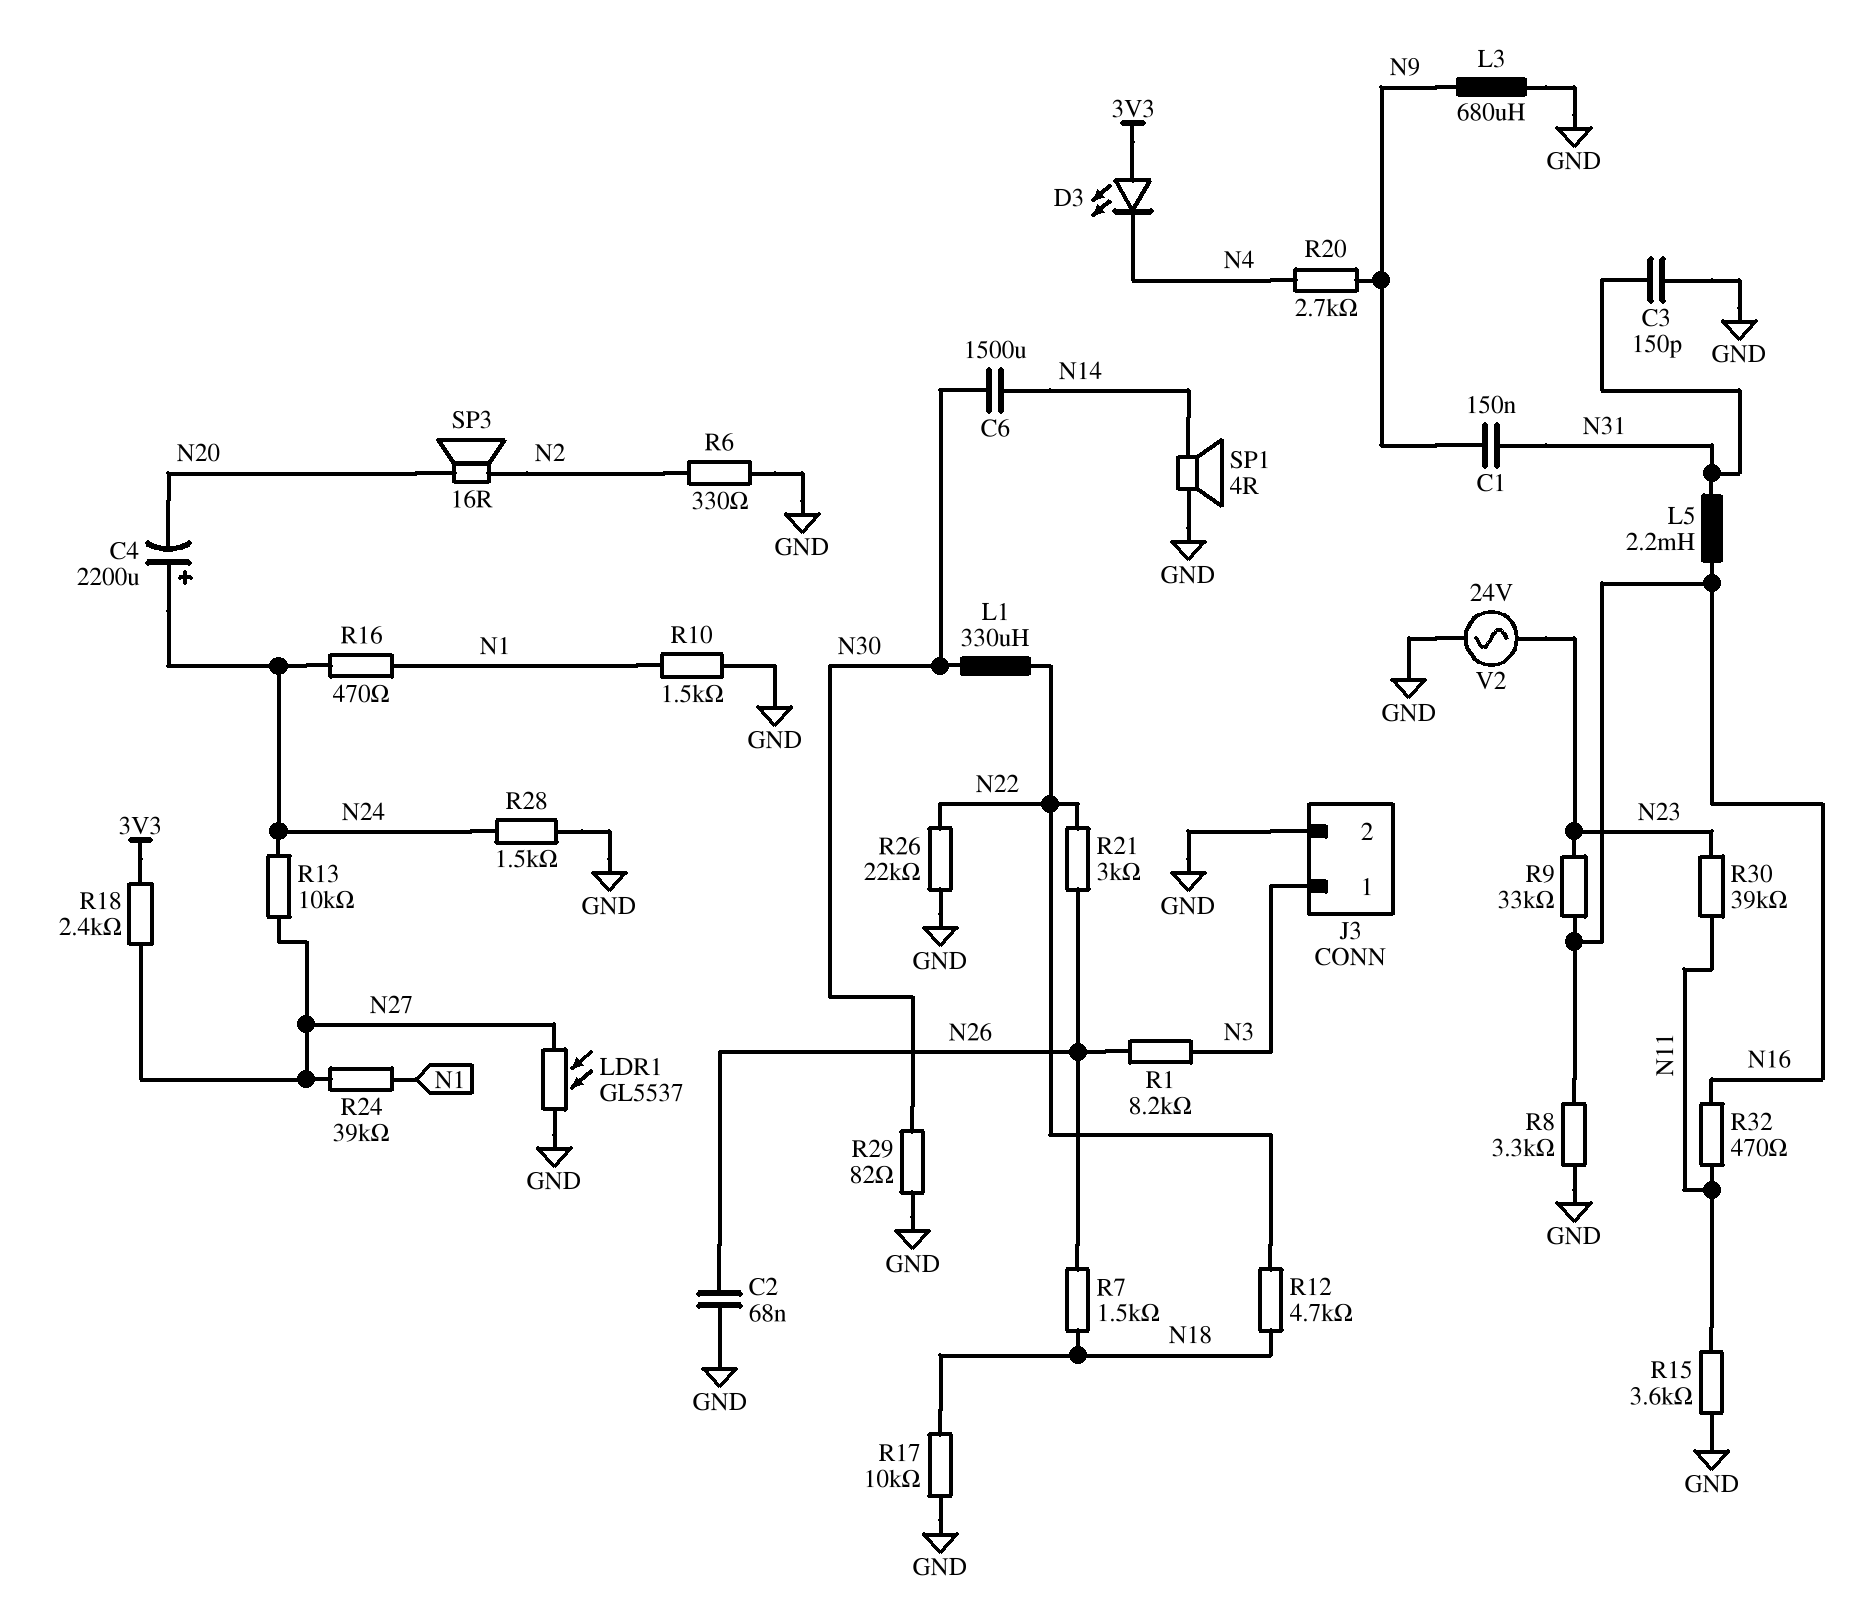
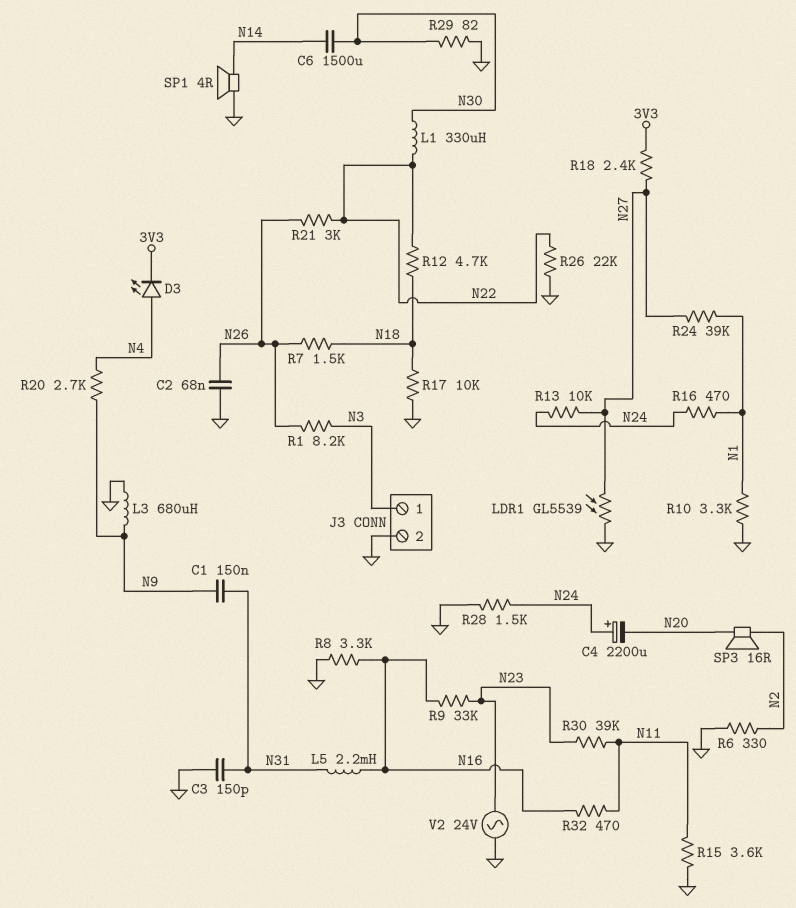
D3: LED (A 3V3, K N4) -> LED (A N4, K 3V3)
LDR1: GL5537 (GND, N27) -> GL5539 (GND, N27)
R10: 1.5k (GND, N1) -> 3.3k (GND, N1)

